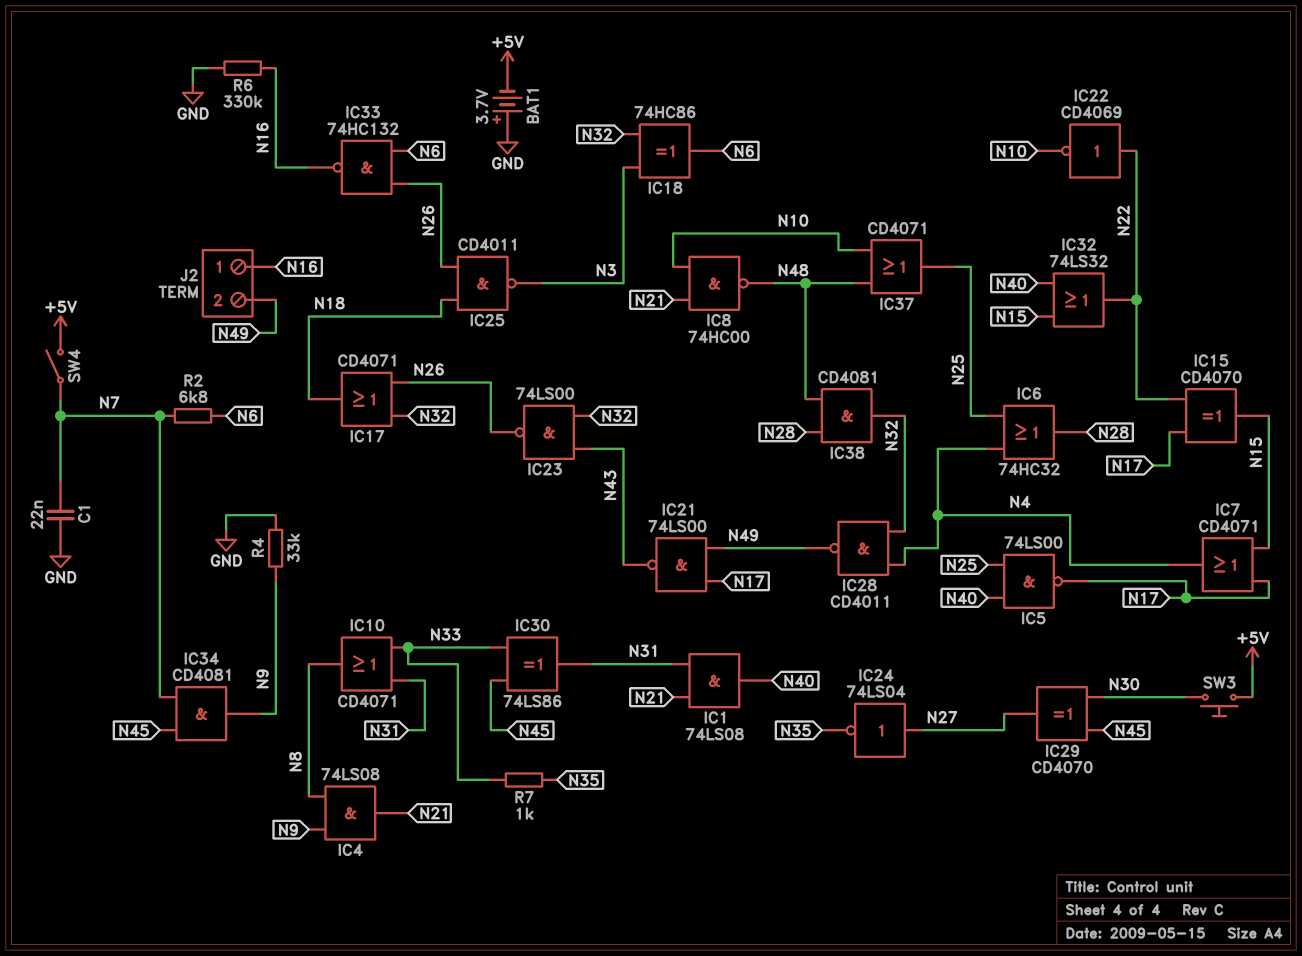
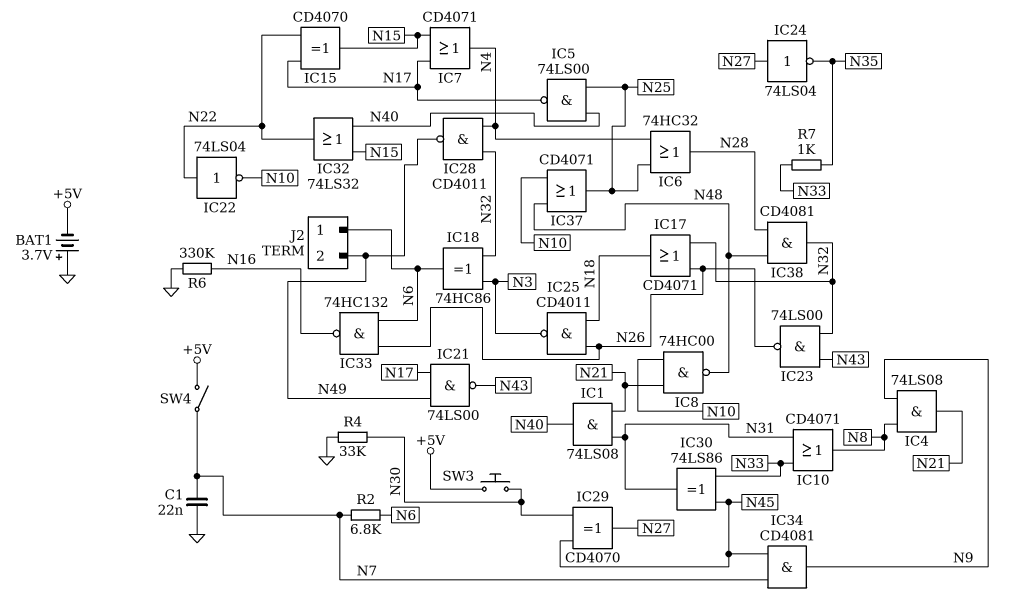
IC22: NOT CD4069 (in N22, out N10) -> NOT 74LS04 (in N22, out N10)
J2 pin 1: N16 -> N6
R4: 33k (GND, N9) -> 33k (GND, N30)

